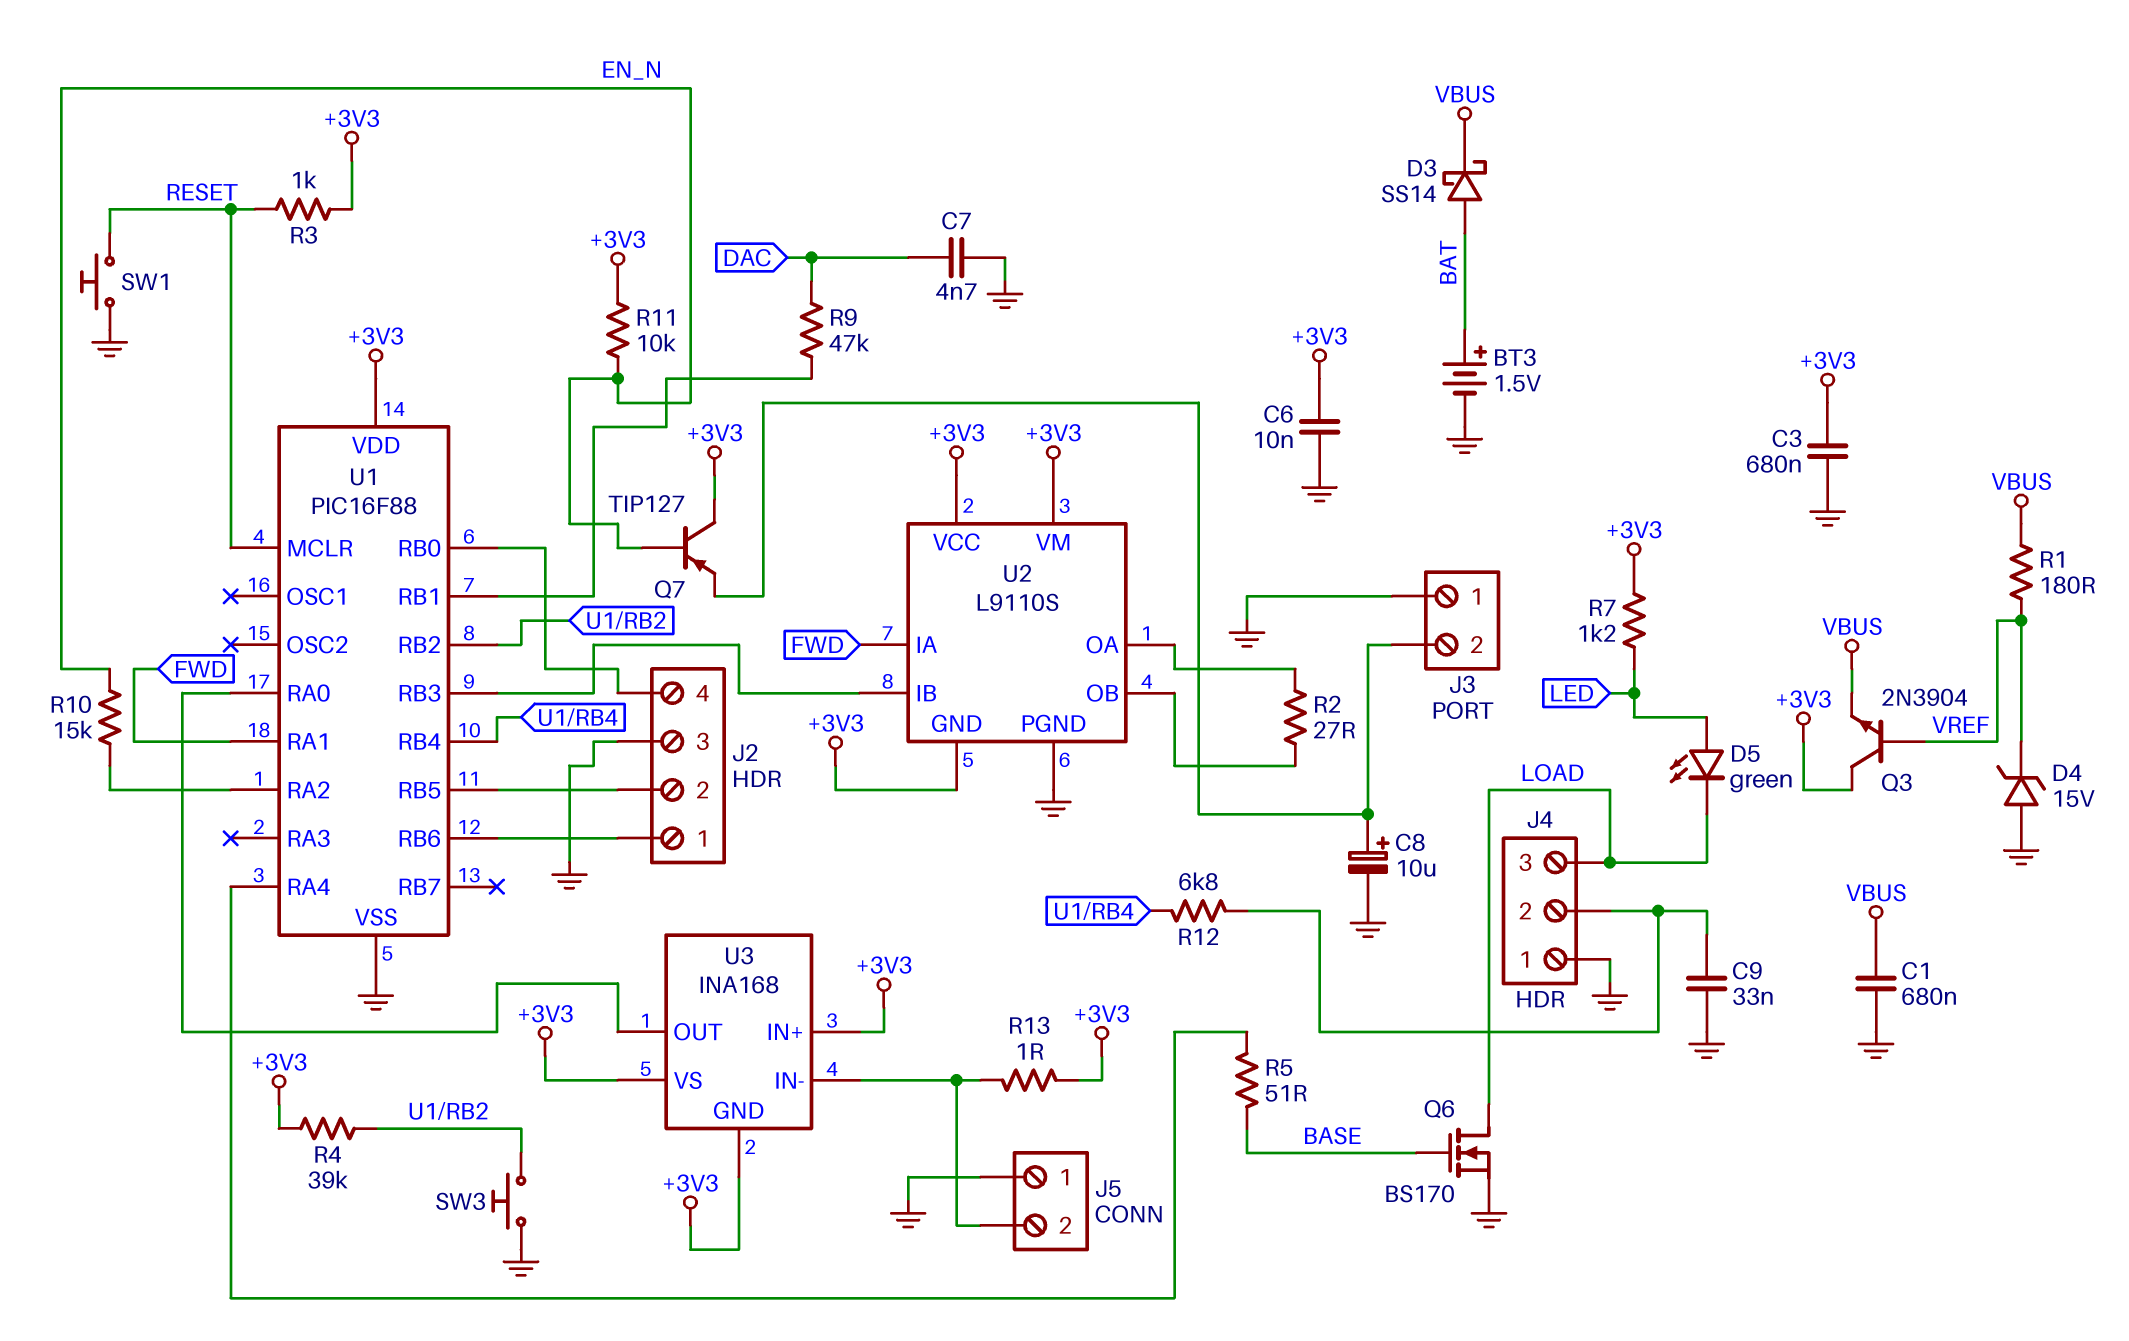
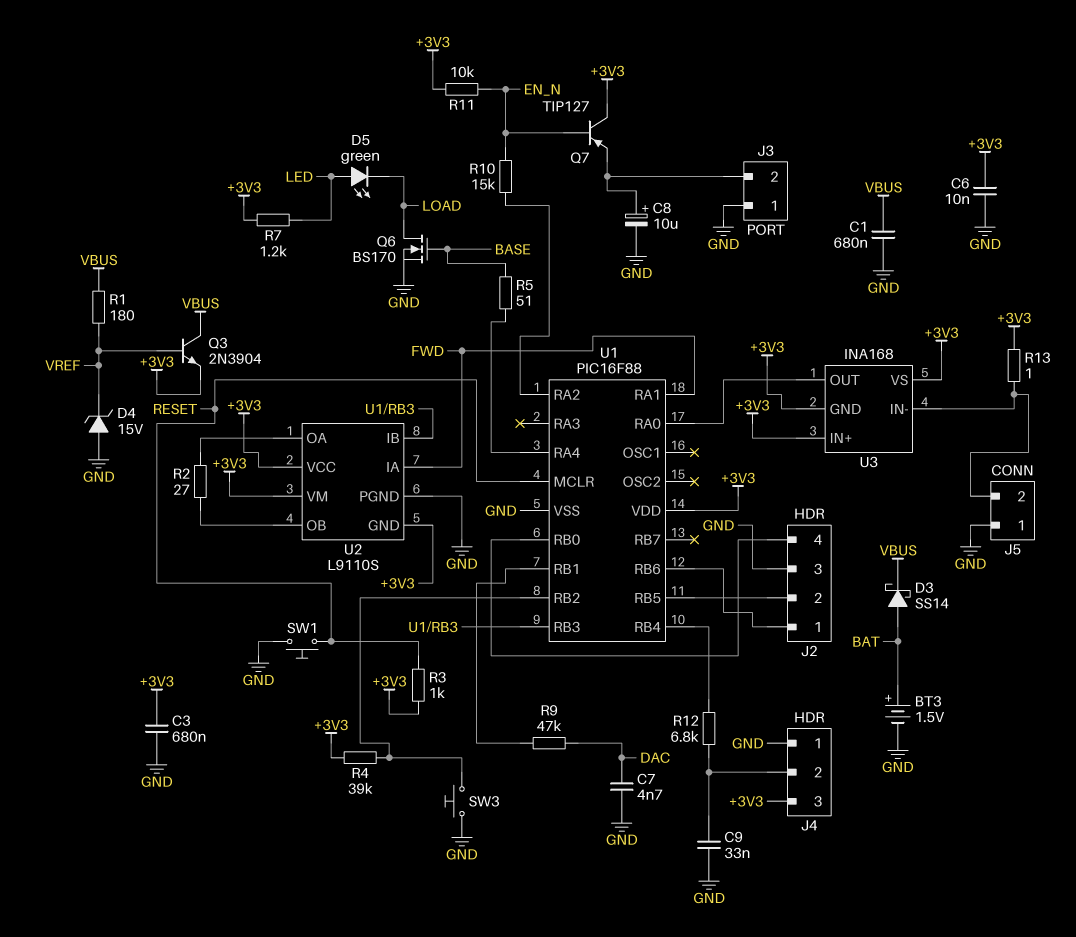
J4 pin 3: LOAD -> +3V3
Q3: NPN 2N3904 (B VREF, C +3V3, E VBUS) -> NPN 2N3904 (B VREF, C VBUS, E +3V3)

